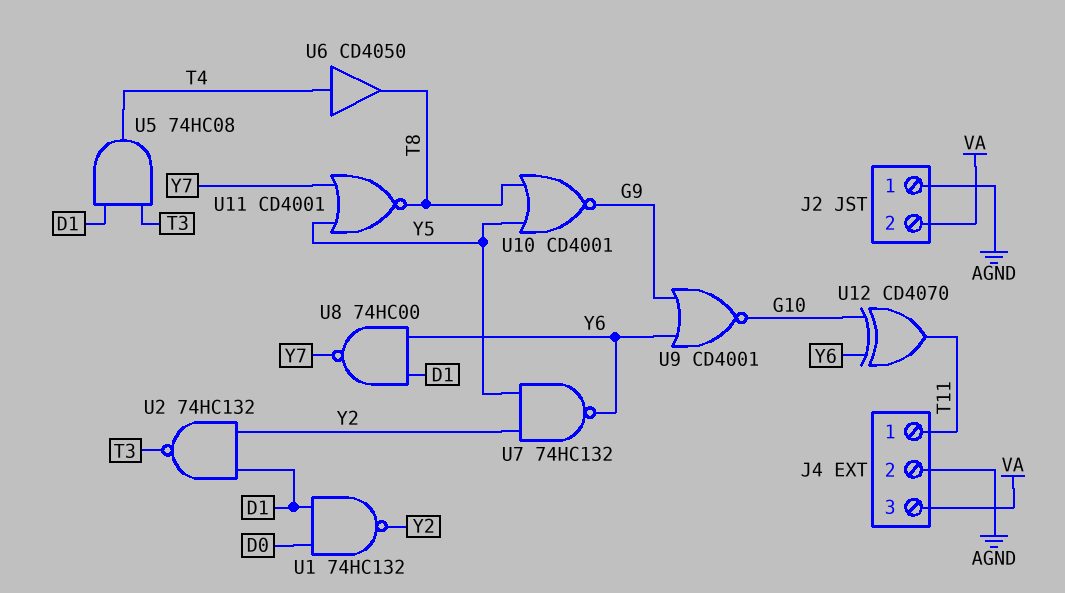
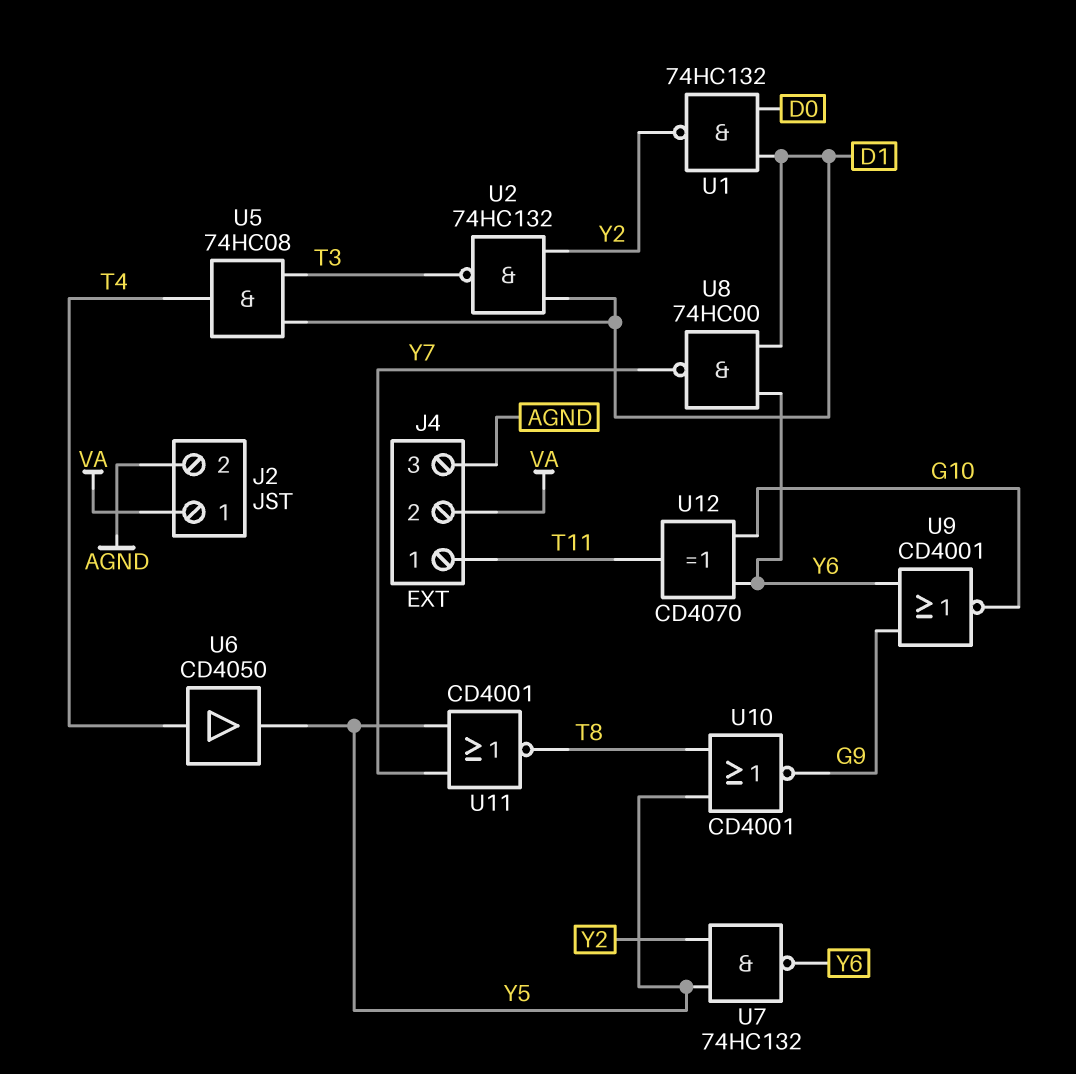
J2 pin 1: AGND -> VA
J2 pin 2: VA -> AGND
J4 pin 2: AGND -> VA
J4 pin 3: VA -> AGND
U6: buffer CD4050 (in T4, out T8) -> buffer CD4050 (in T4, out Y5)

